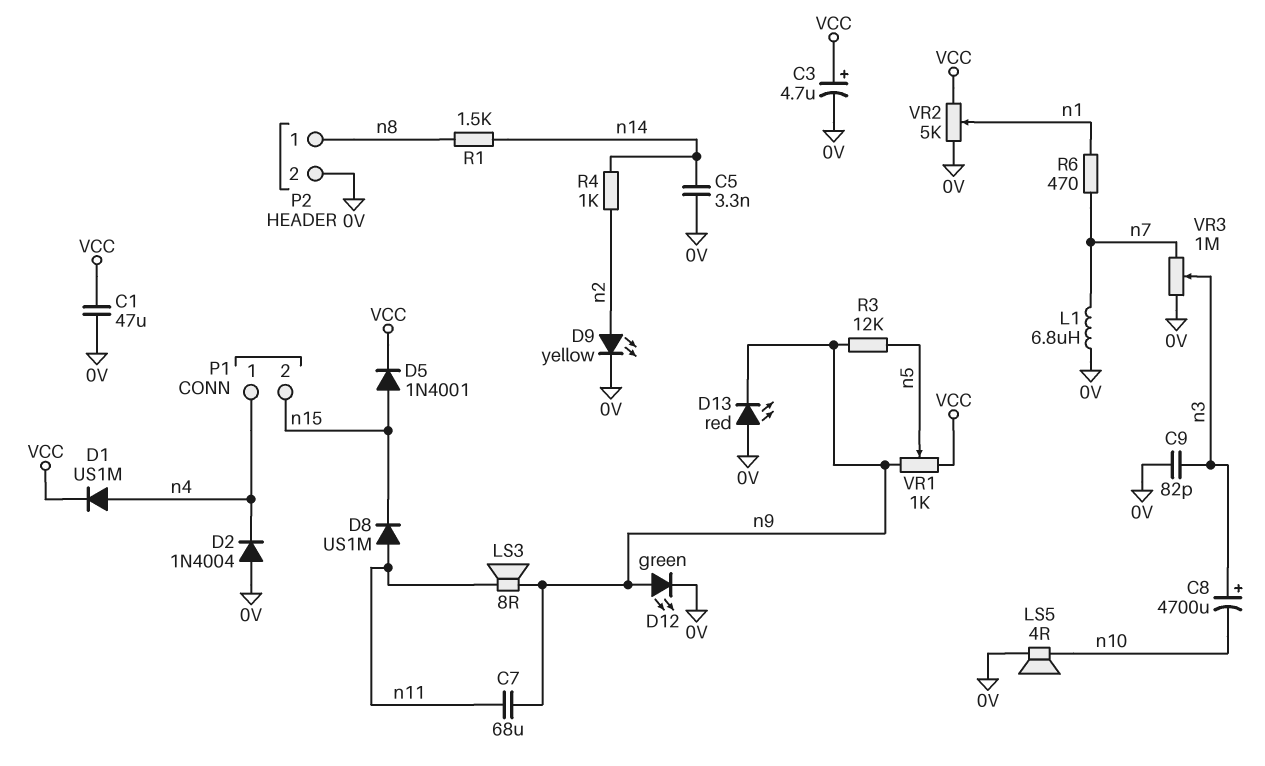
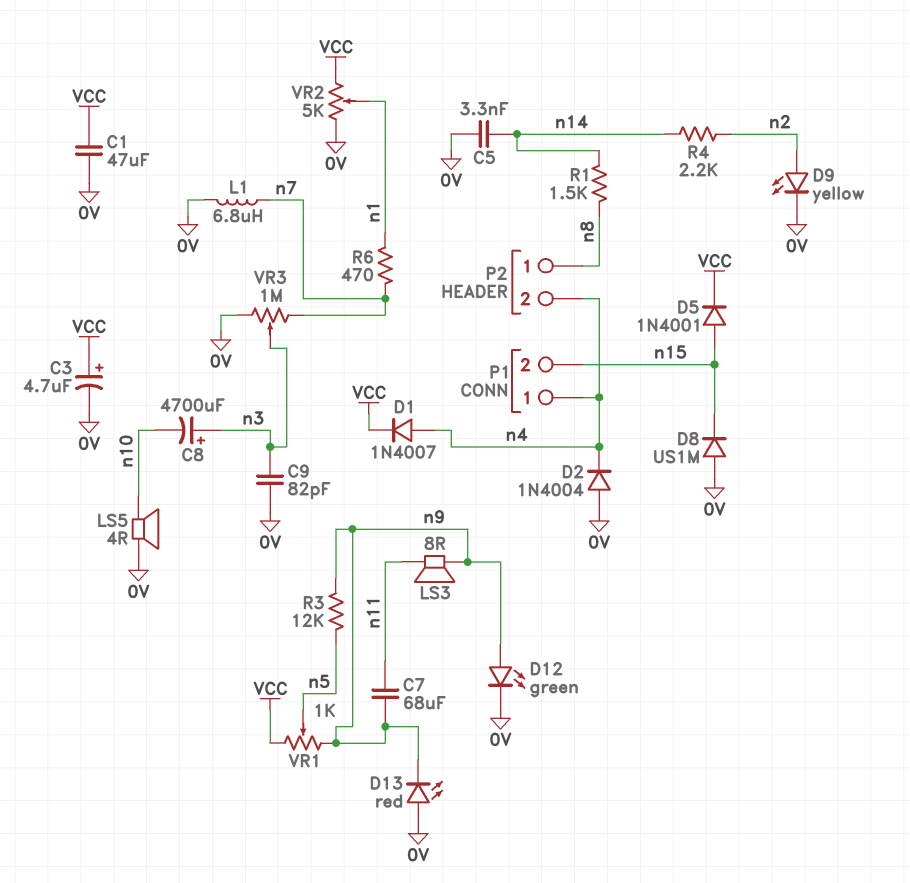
D1: diode US1M (A n4, K VCC) -> diode 1N4007 (A n4, K VCC)
D8: diode US1M (A n11, K n15) -> diode US1M (A 0V, K n15)
P2 pin 2: 0V -> n4
R4: 1k (n2, n14) -> 2.2k (n2, n14)

